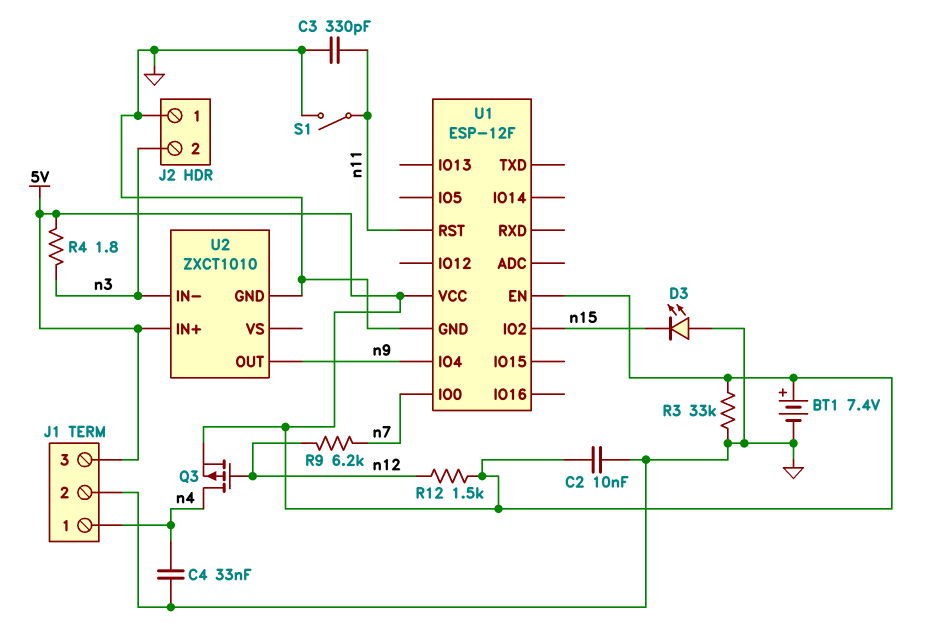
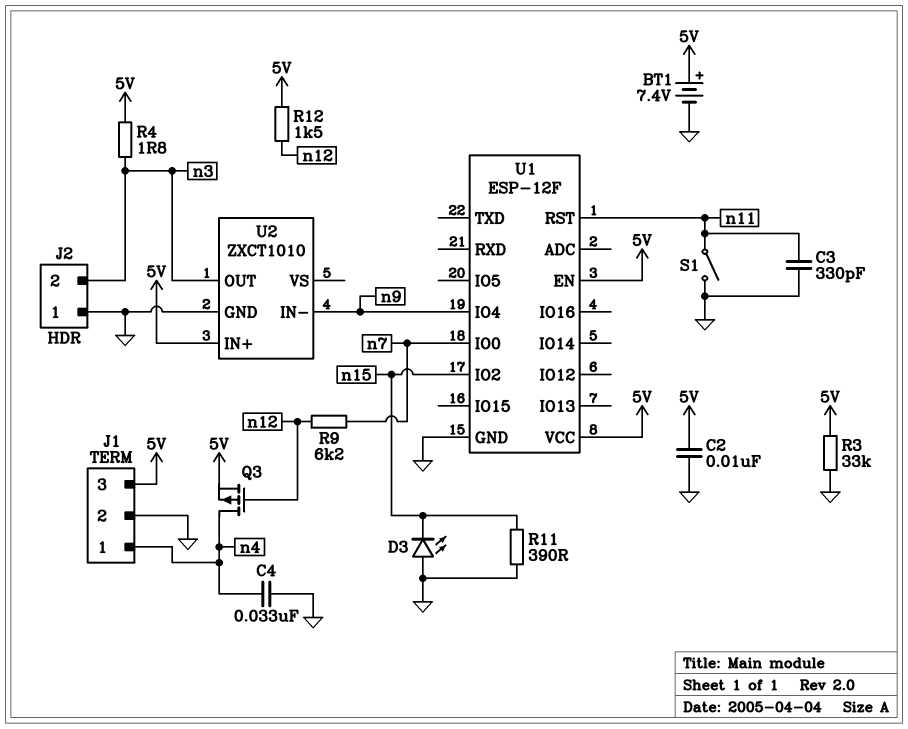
R11: none -> 390 (GND, n15)
U2 pin IN-: n3 -> n9
U2 pin OUT: n9 -> n3

